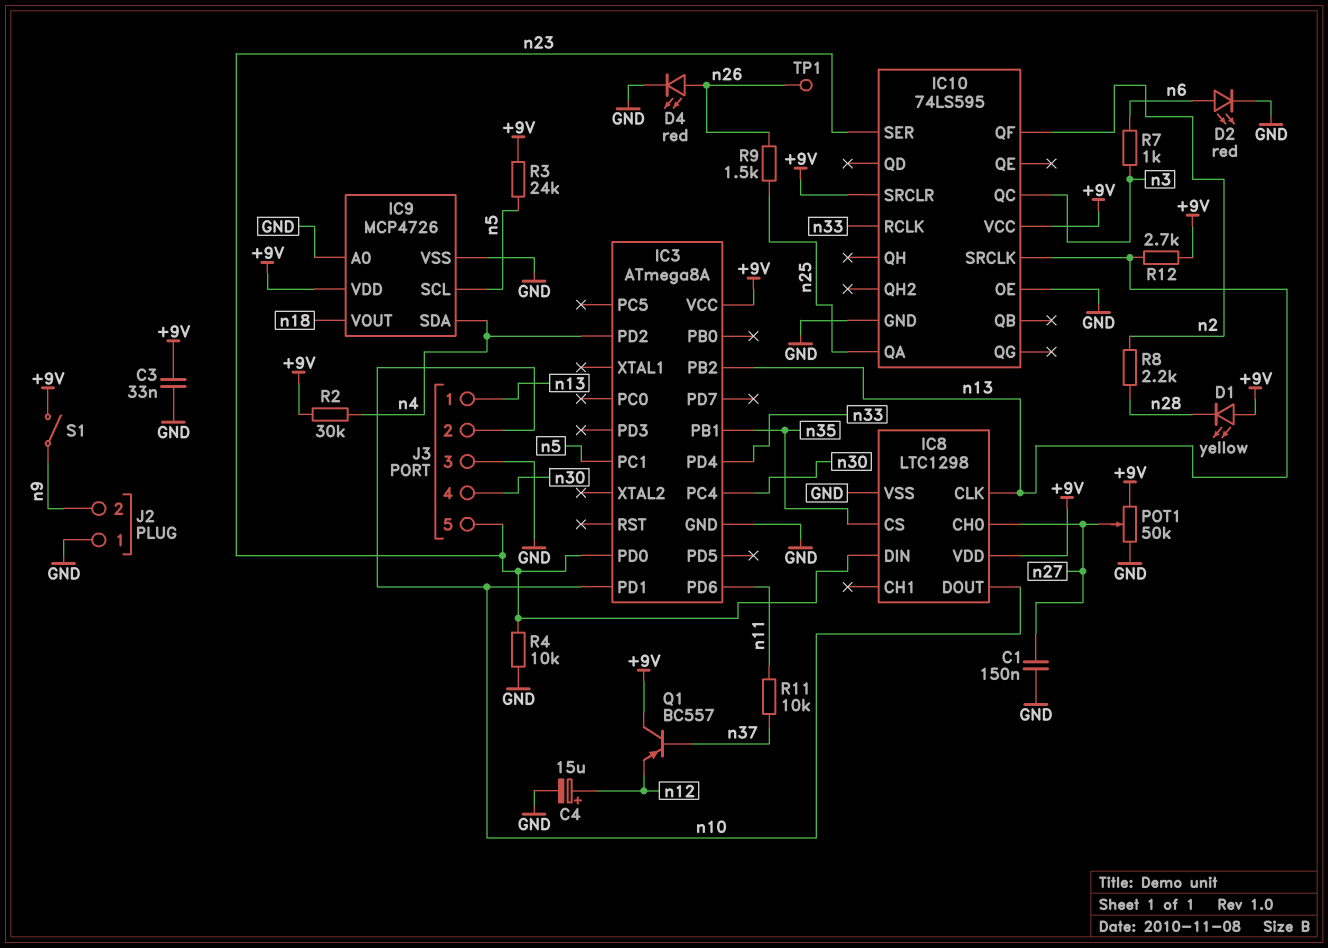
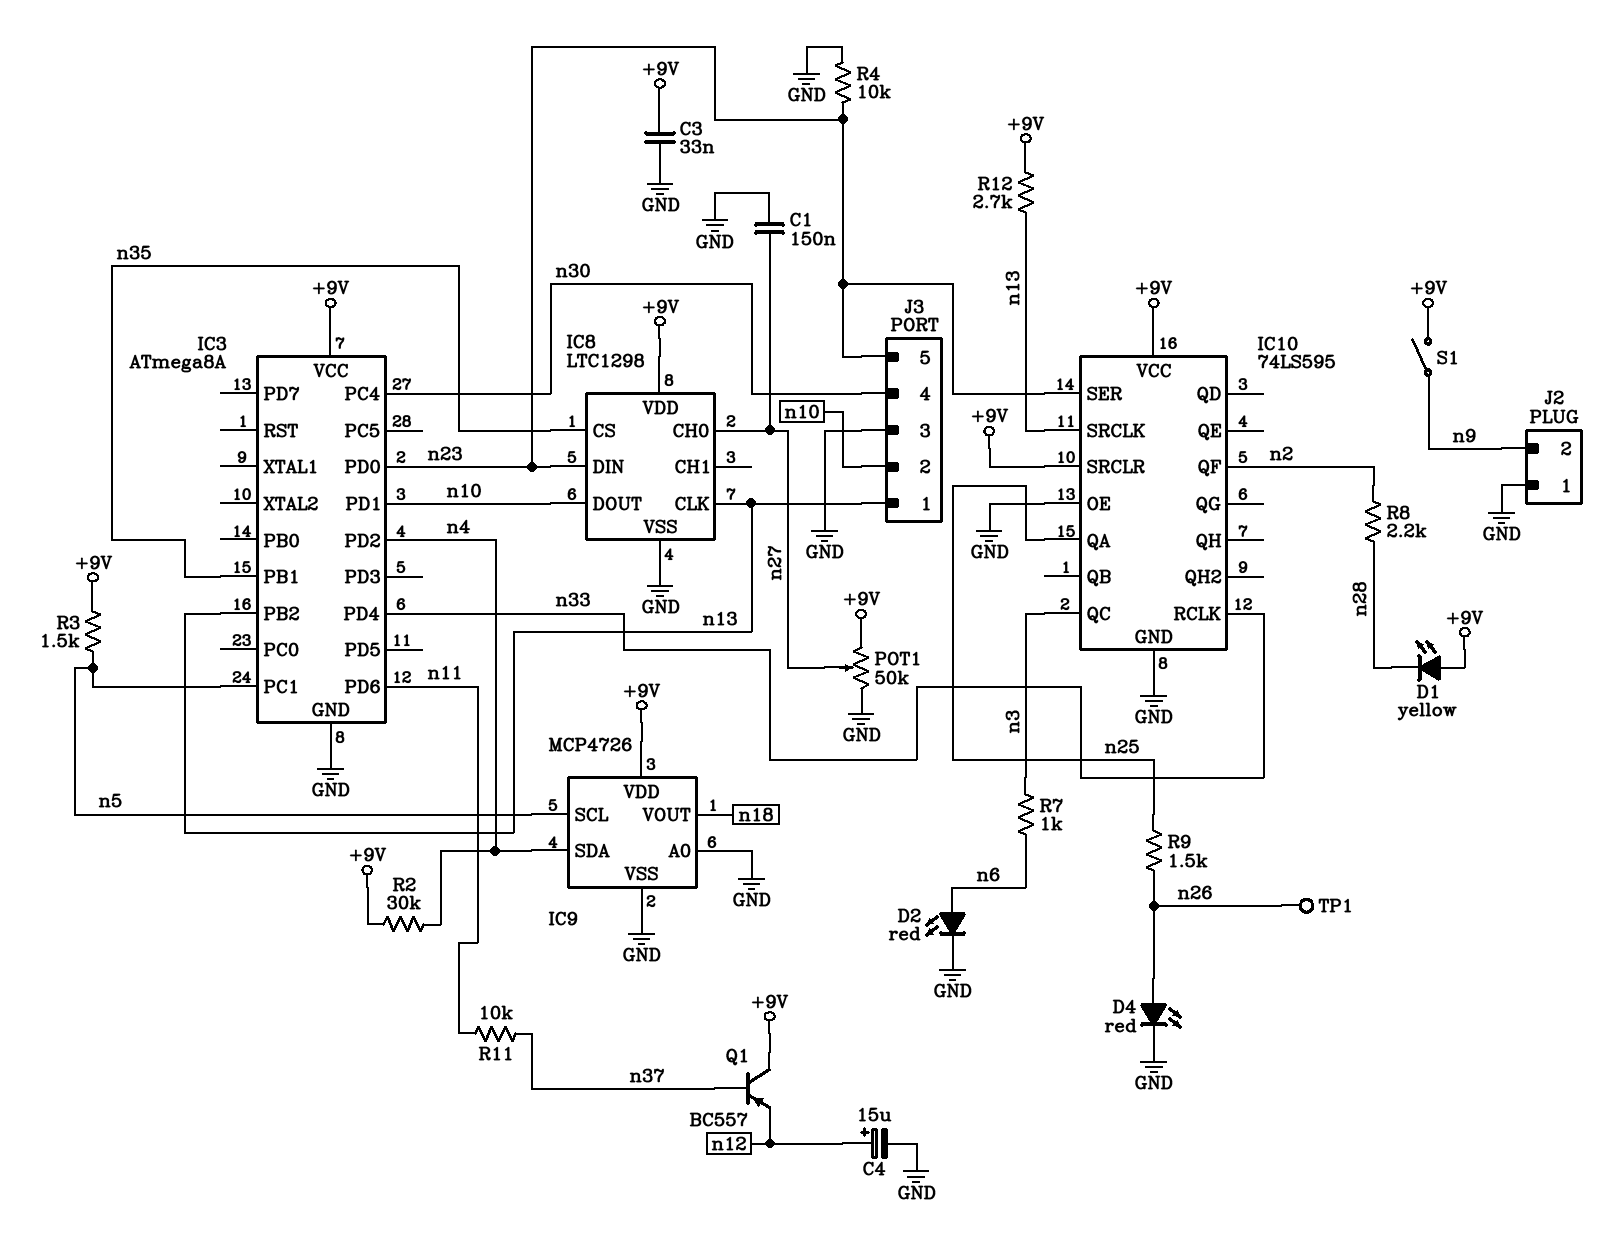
R3: 24k (+9V, n5) -> 1.5k (+9V, n5)

